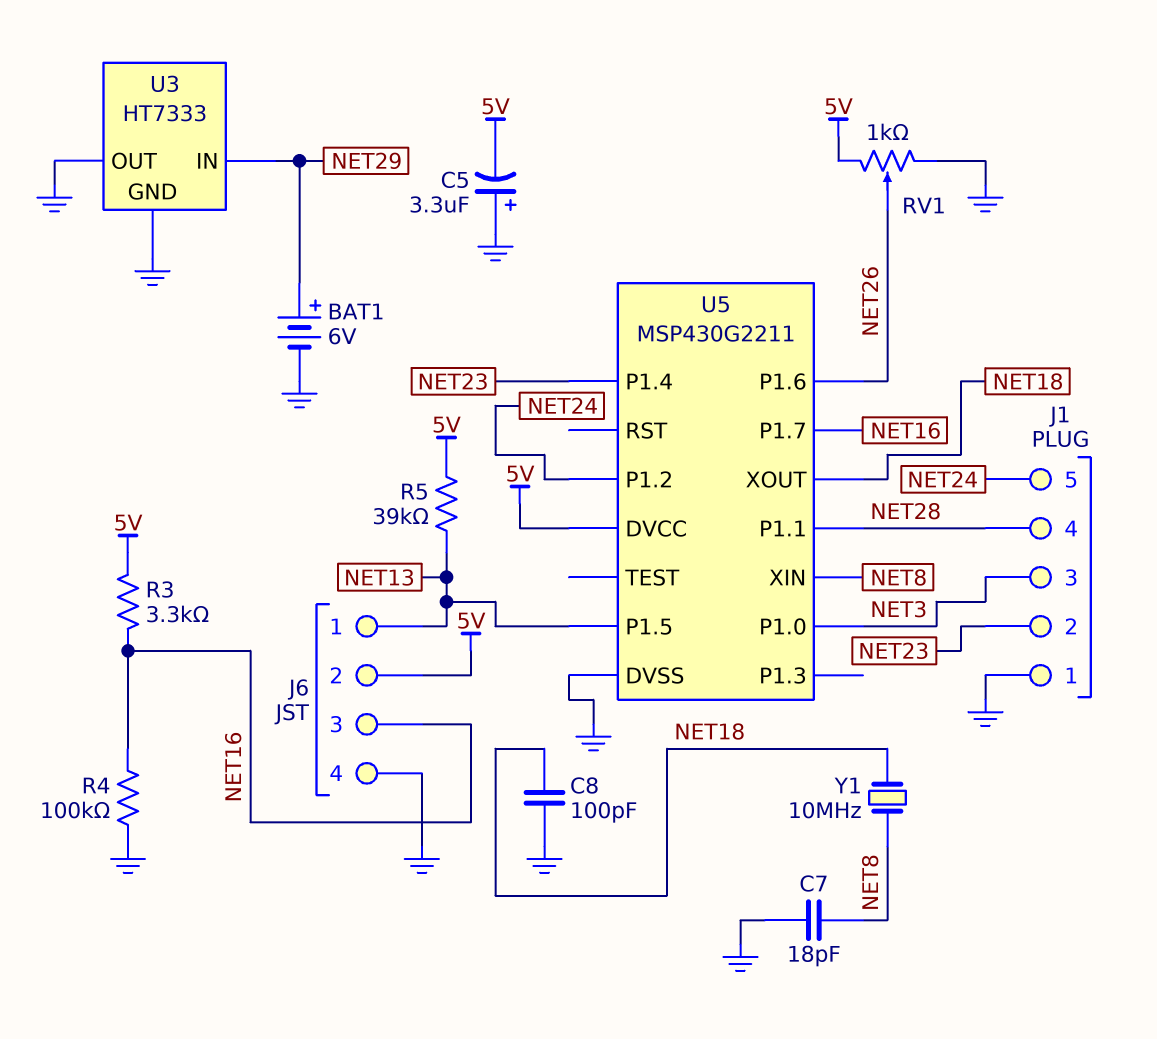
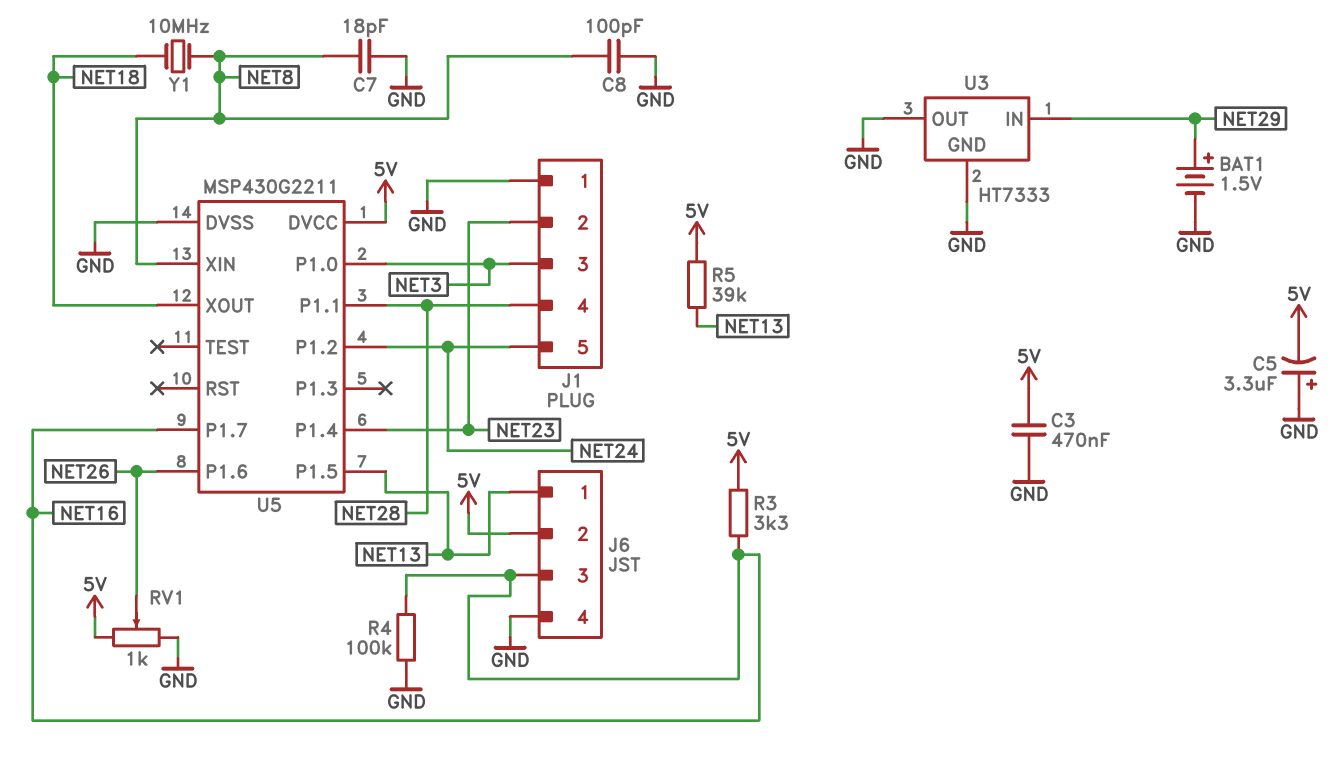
BAT1: 6V (plus NET29, minus GND) -> 1.5V (plus NET29, minus GND)
C3: none -> 470nF (5V, GND)
C8: 100pF (GND, NET18) -> 100pF (GND, NET8)

